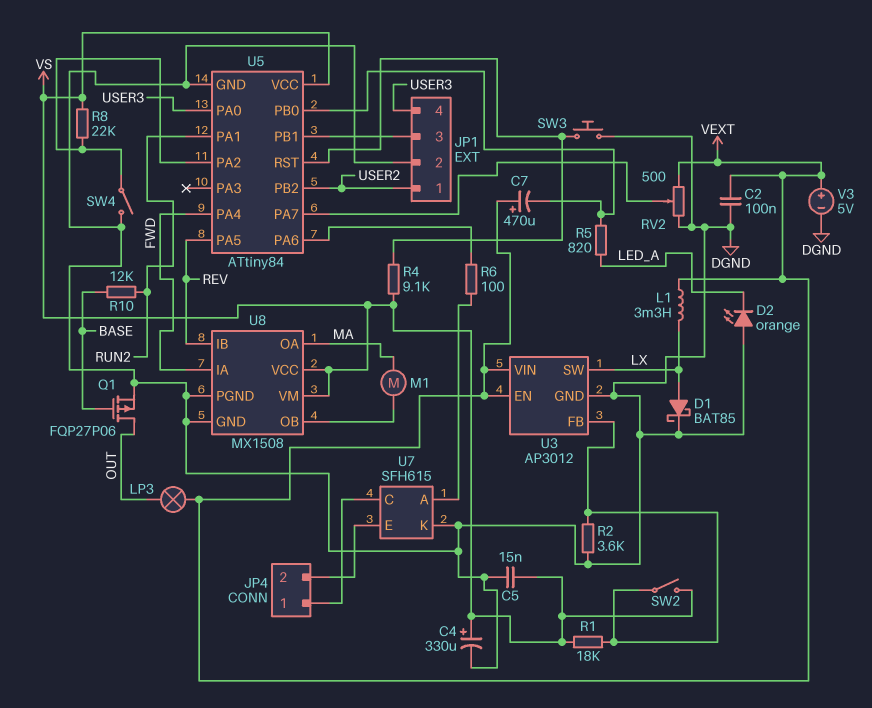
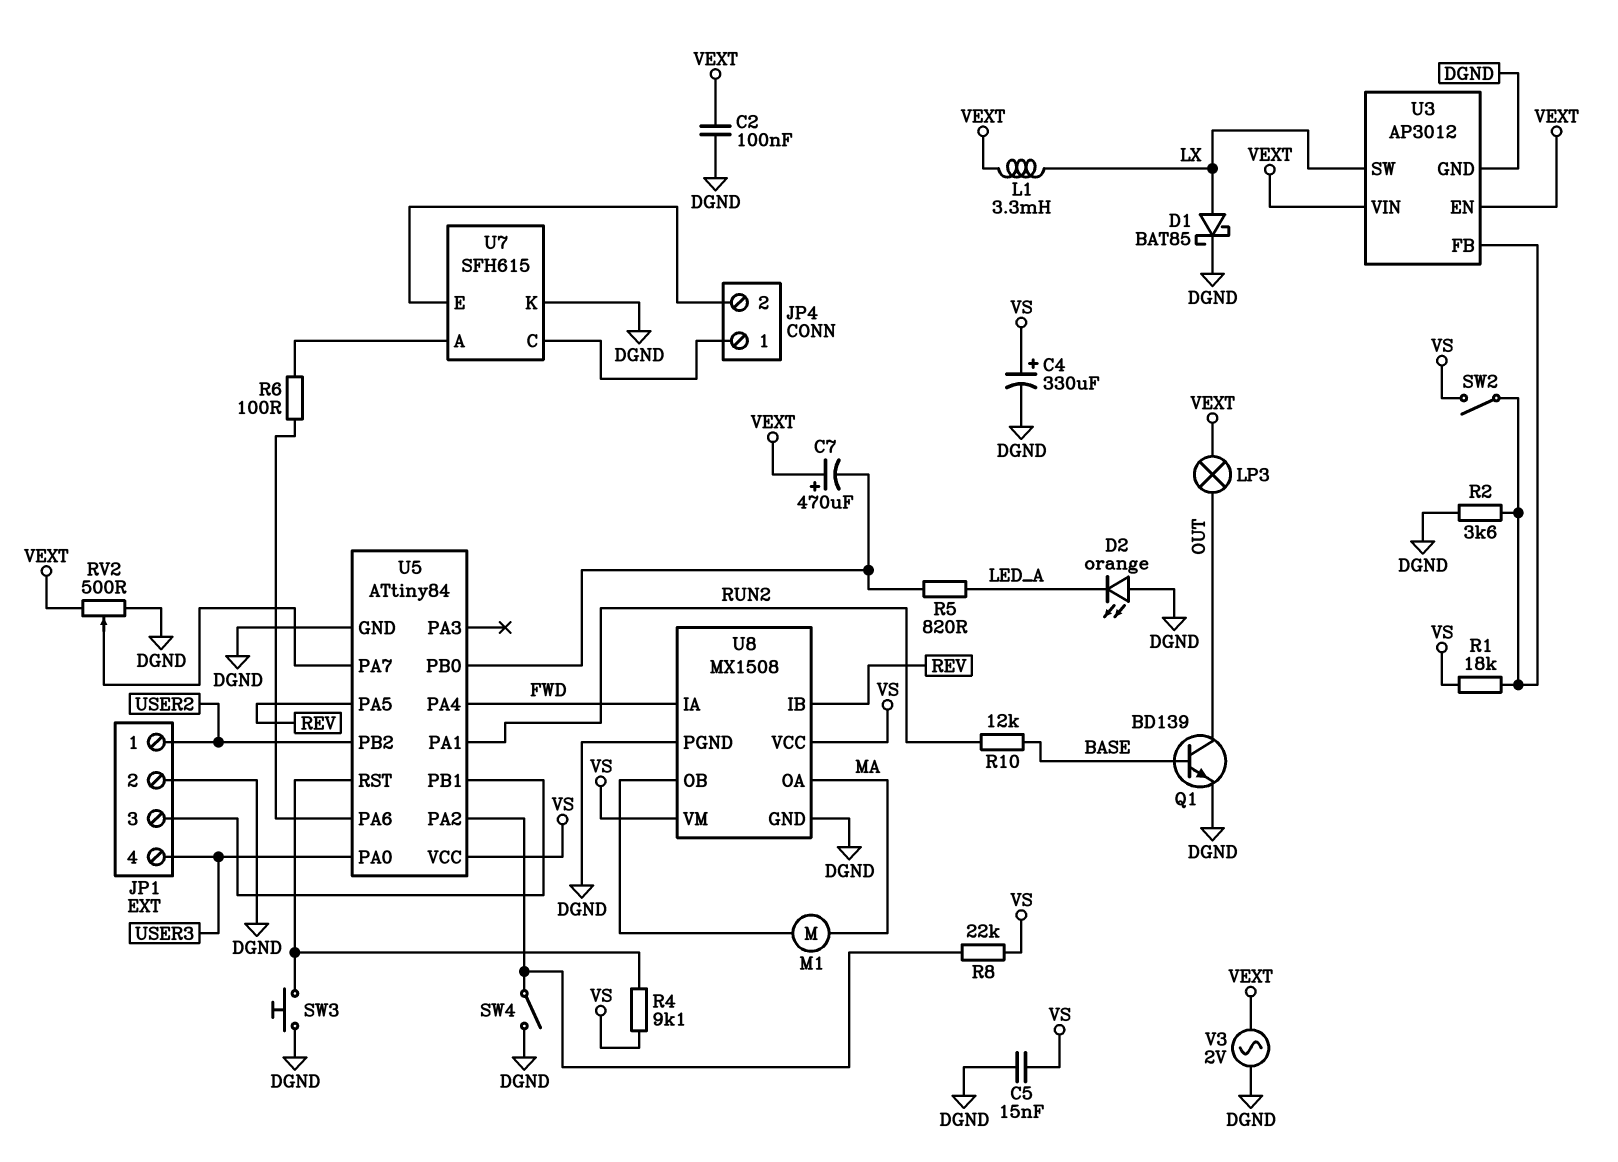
Q1: PMOS FQP27P06 (G BASE, D OUT, S DGND) -> NPN BD139 (B BASE, C OUT, E DGND)
V3: 5V (plus VEXT, minus DGND) -> AC 2V (DGND, VEXT)

